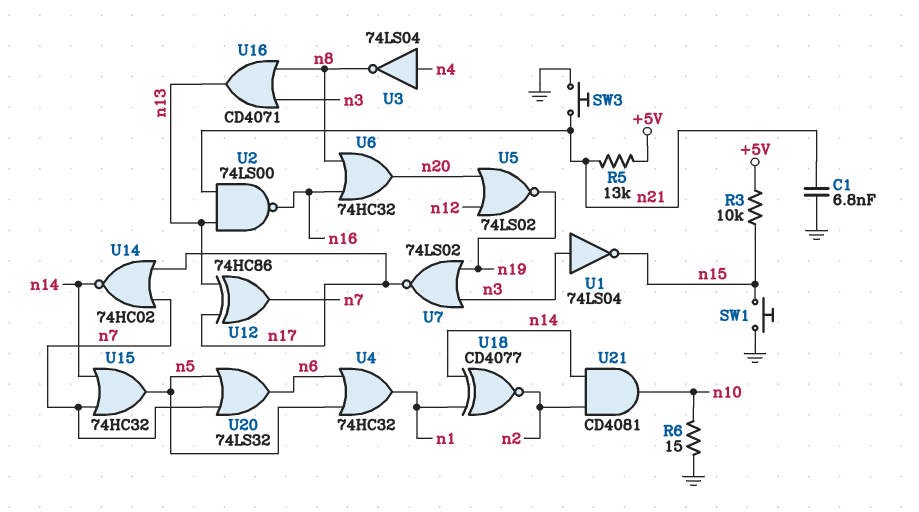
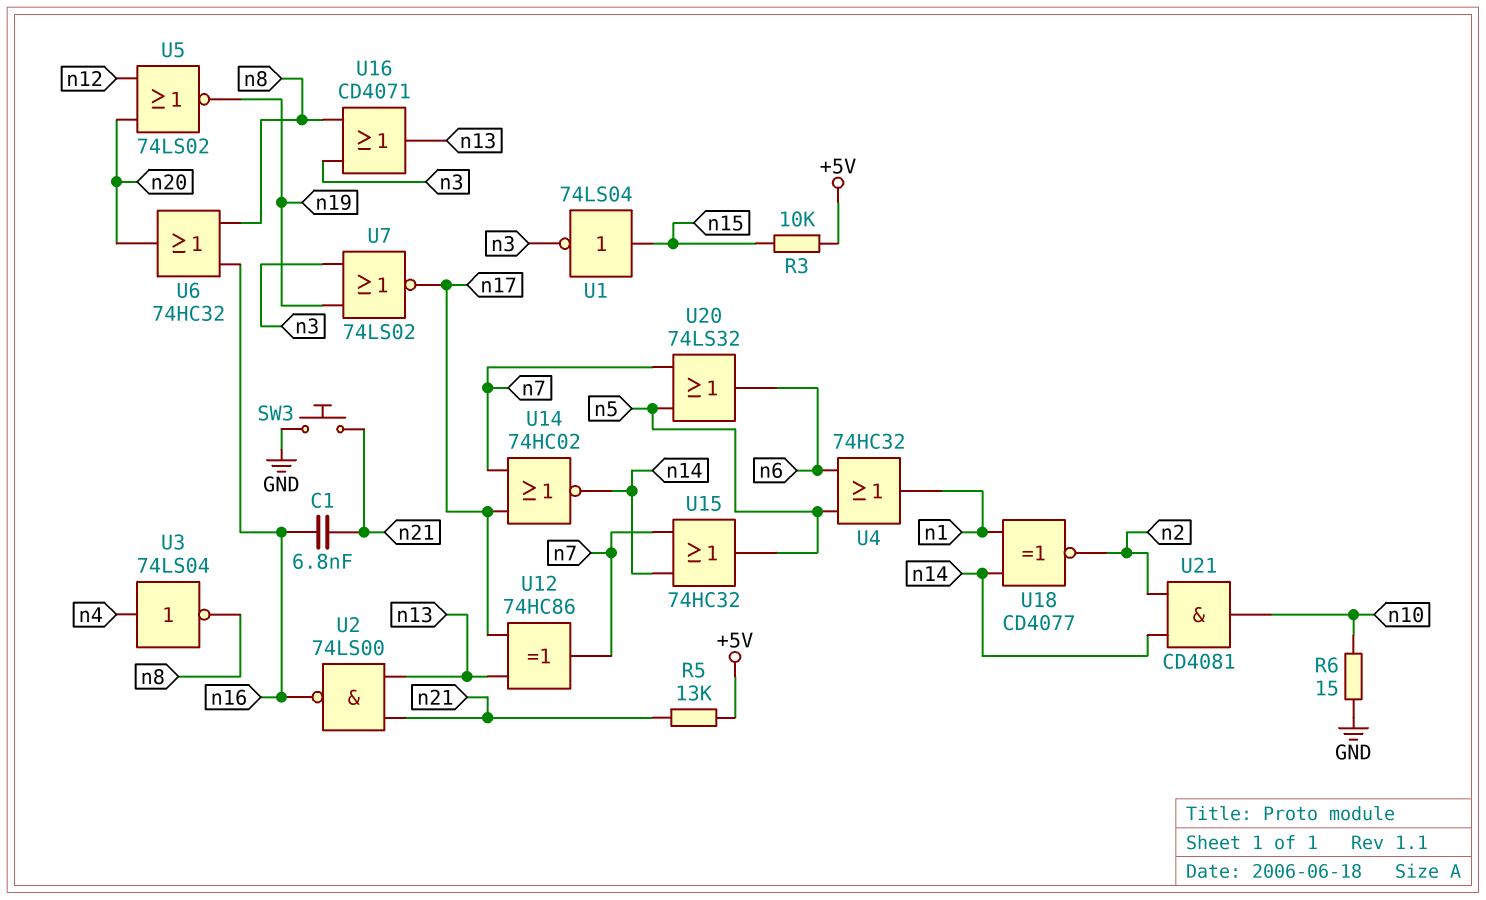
C1: 6.8nF (GND, n21) -> 6.8nF (n16, n21)
SW1: button (GND, n15) -> none
U1: NOT 74LS04 (in n3, out n15) -> NOT 74LS04 (in n15, out n3)

